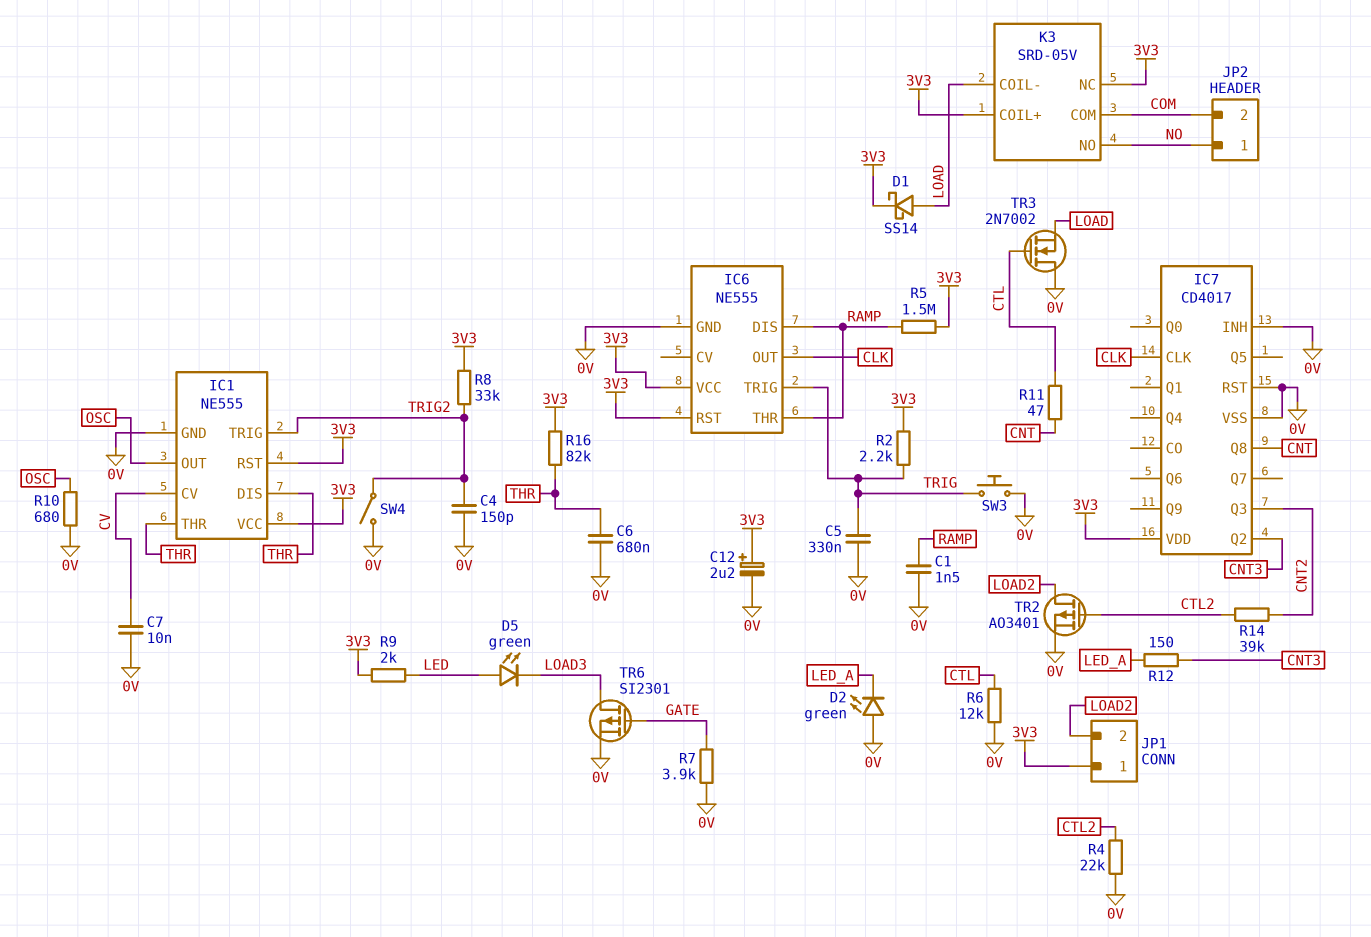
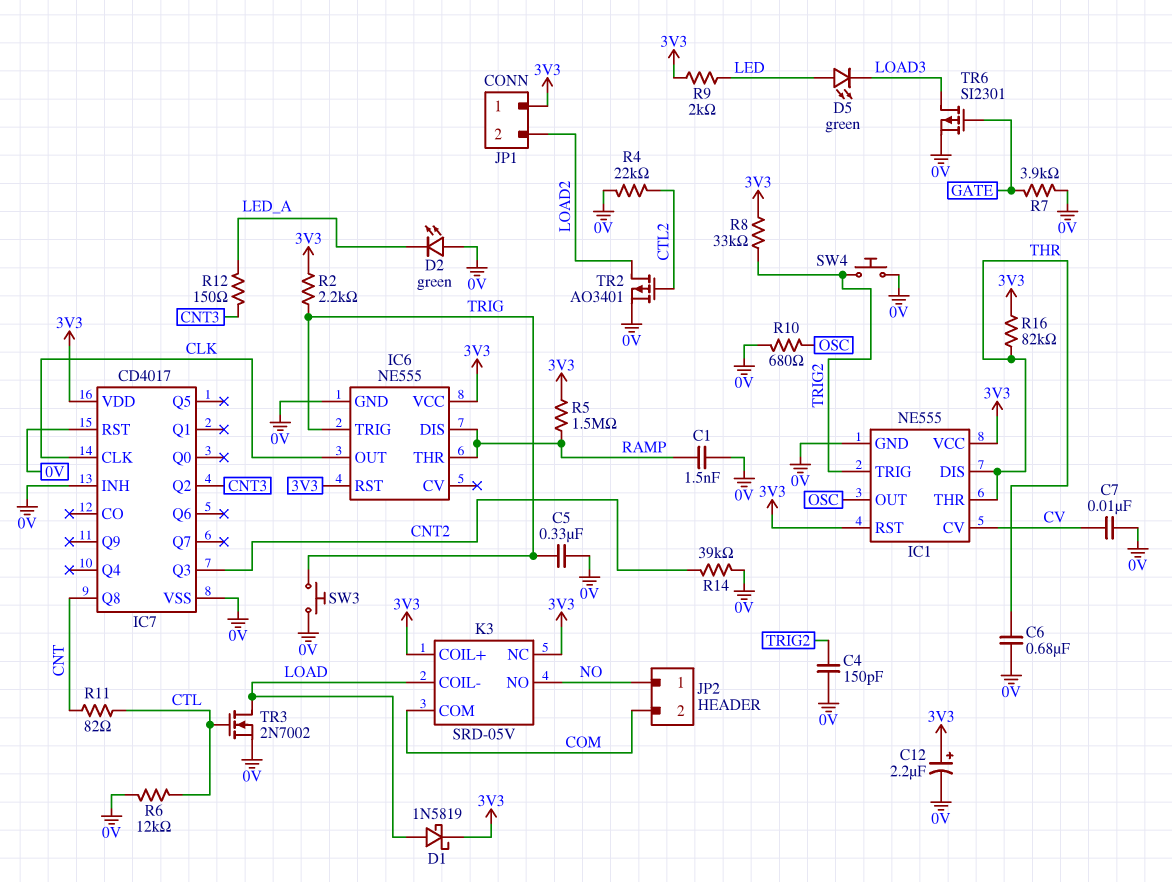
D1: schottky SS14 (A LOAD, K 3V3) -> schottky 1N5819 (A LOAD, K 3V3)
R11: 47 (CNT, CTL) -> 82 (CNT, CTL)
R14: 39k (CNT2, CTL2) -> 39k (0V, CNT2)
SW4: switch (0V, TRIG2) -> button (0V, TRIG2)
TR3: NMOS 2N7002 (G CTL, D 0V, S LOAD) -> NMOS 2N7002 (G CTL, D LOAD, S 0V)

